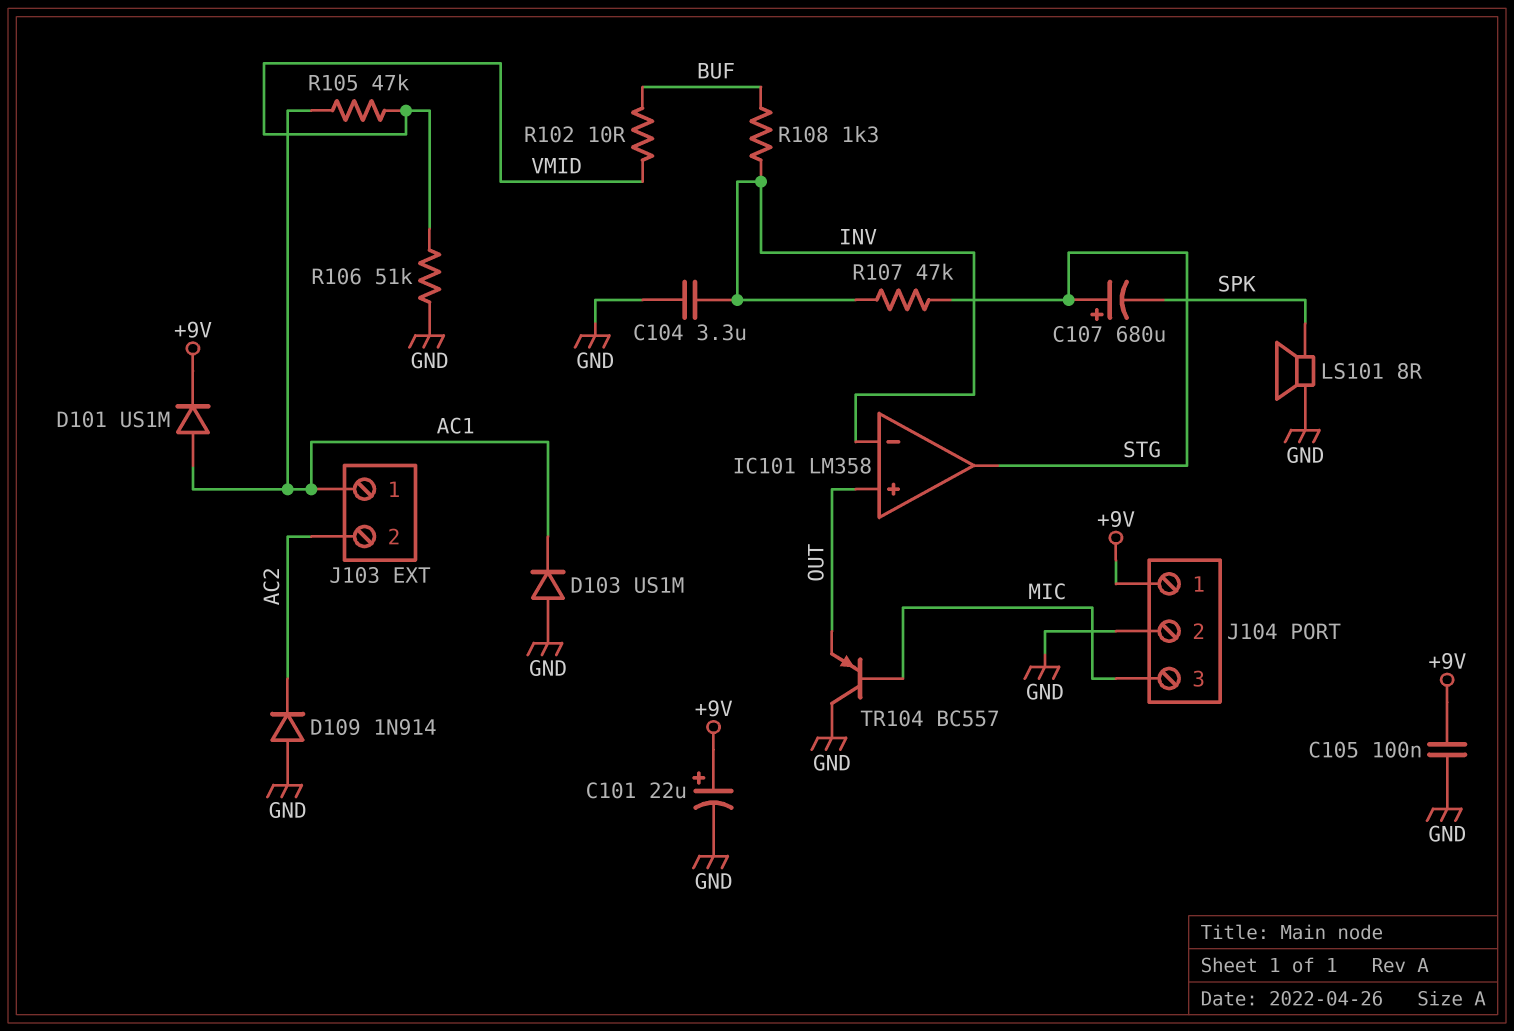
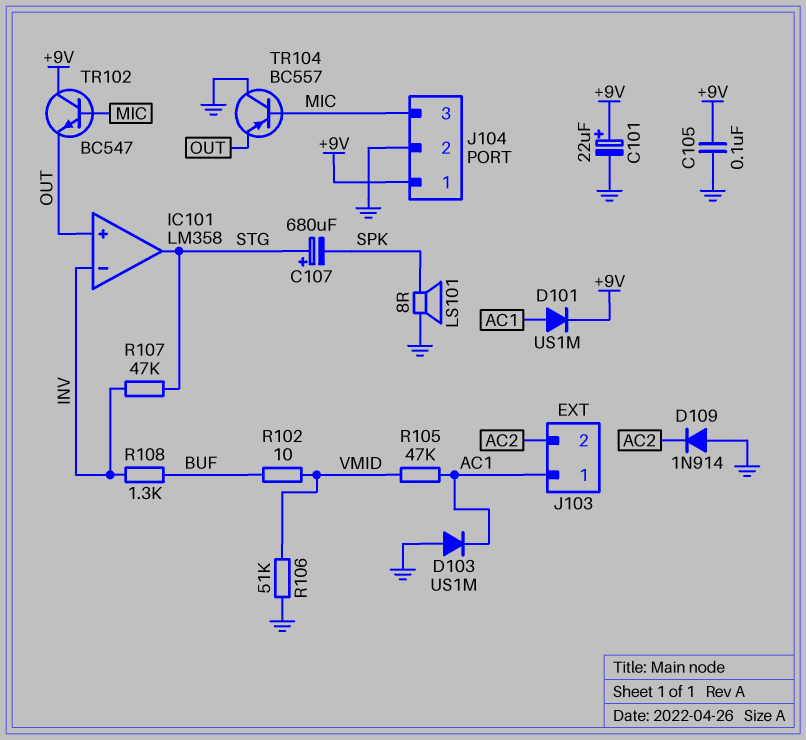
C104: 3.3uF (GND, INV) -> none
TR102: none -> NPN BC547 (B MIC, C +9V, E OUT)

